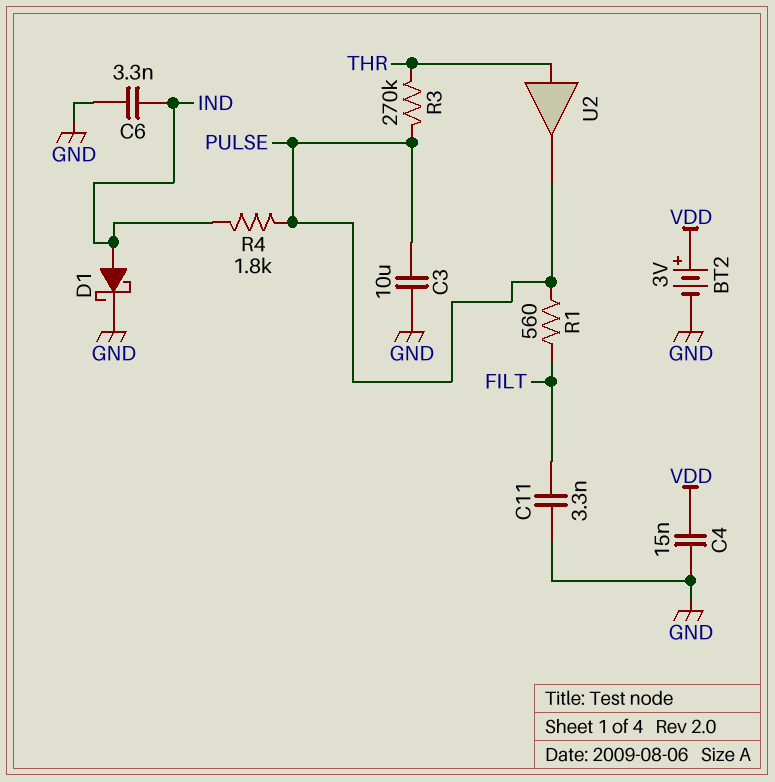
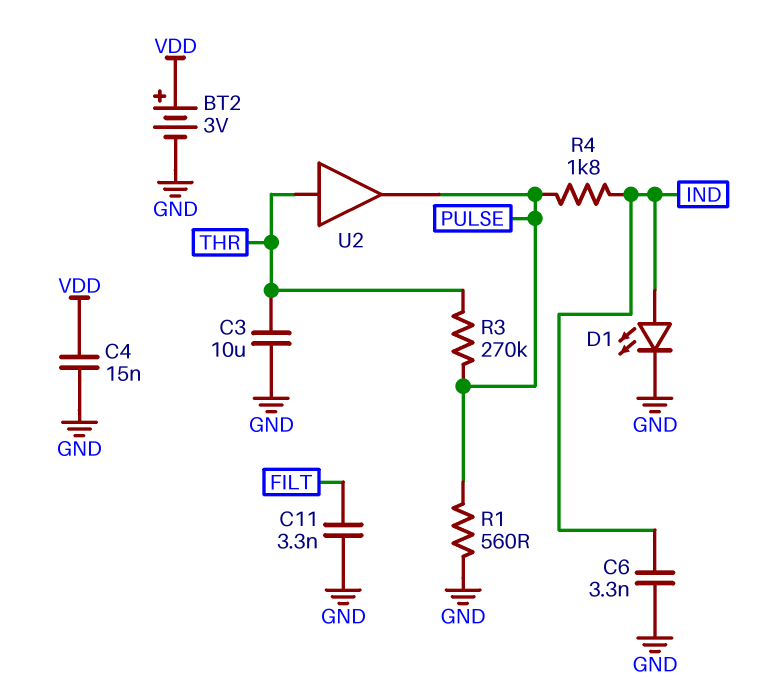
C3: 10uF (GND, PULSE) -> 10uF (GND, THR)
D1: schottky (A IND, K GND) -> LED (A IND, K GND)
R1: 560 (FILT, PULSE) -> 560 (GND, PULSE)

